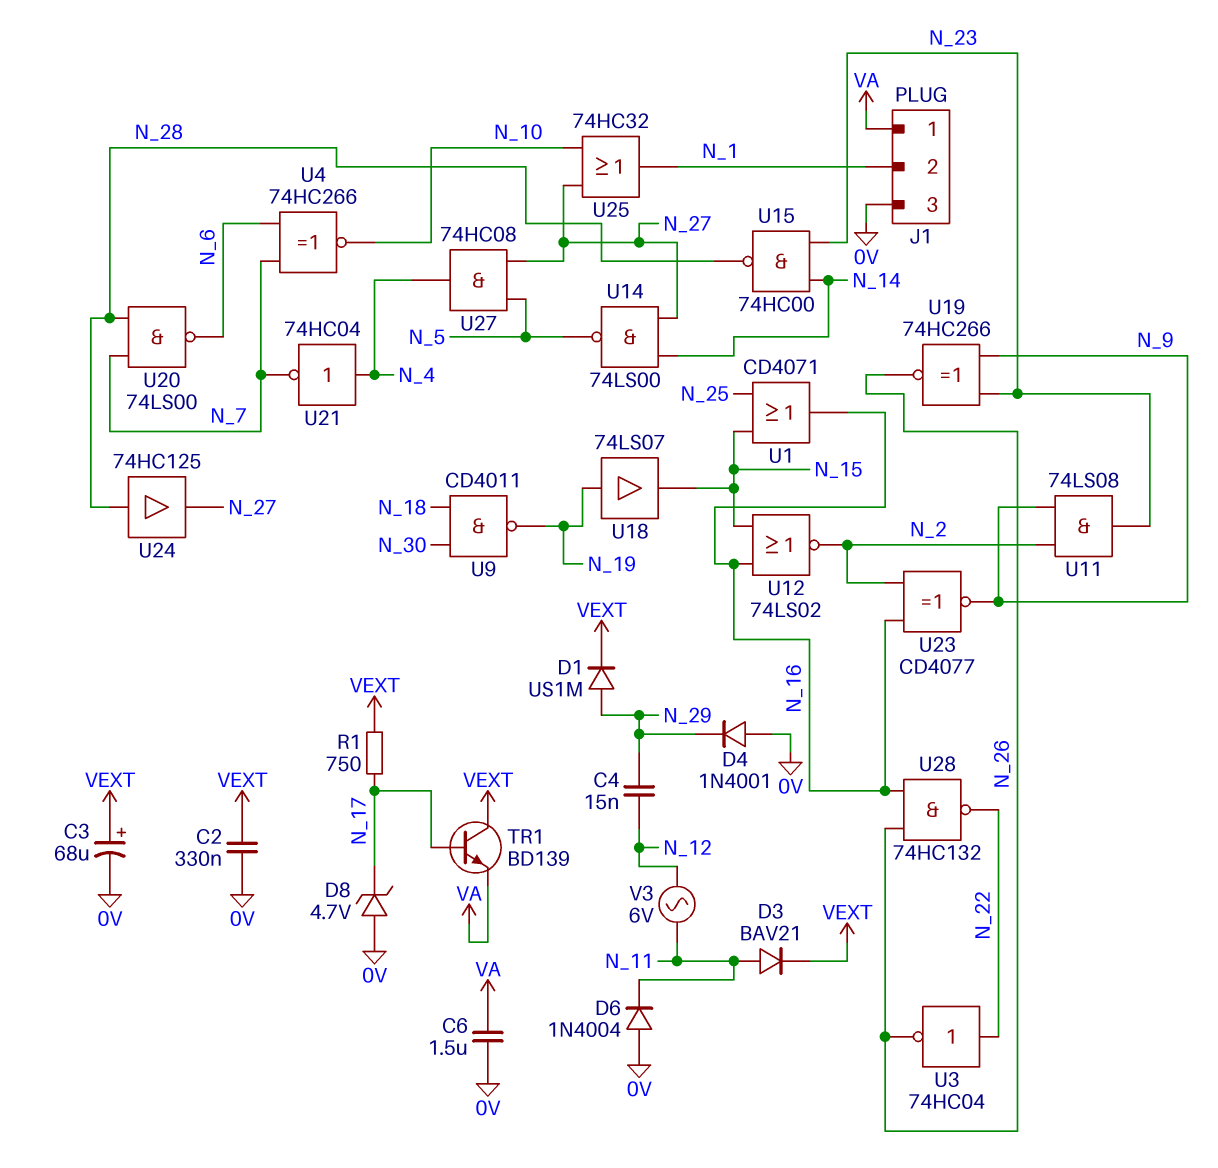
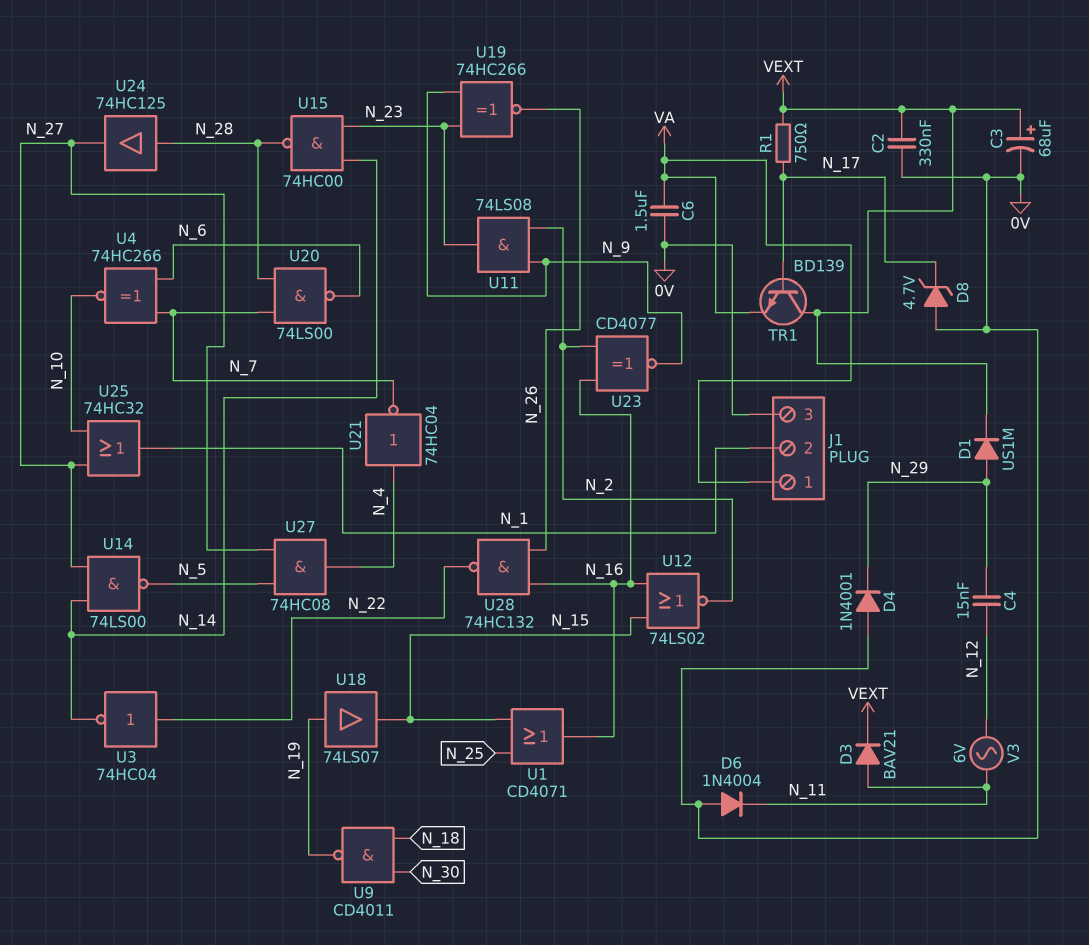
U3: NOT 74HC04 (in N_22, out N_26) -> NOT 74HC04 (in N_22, out N_14)

